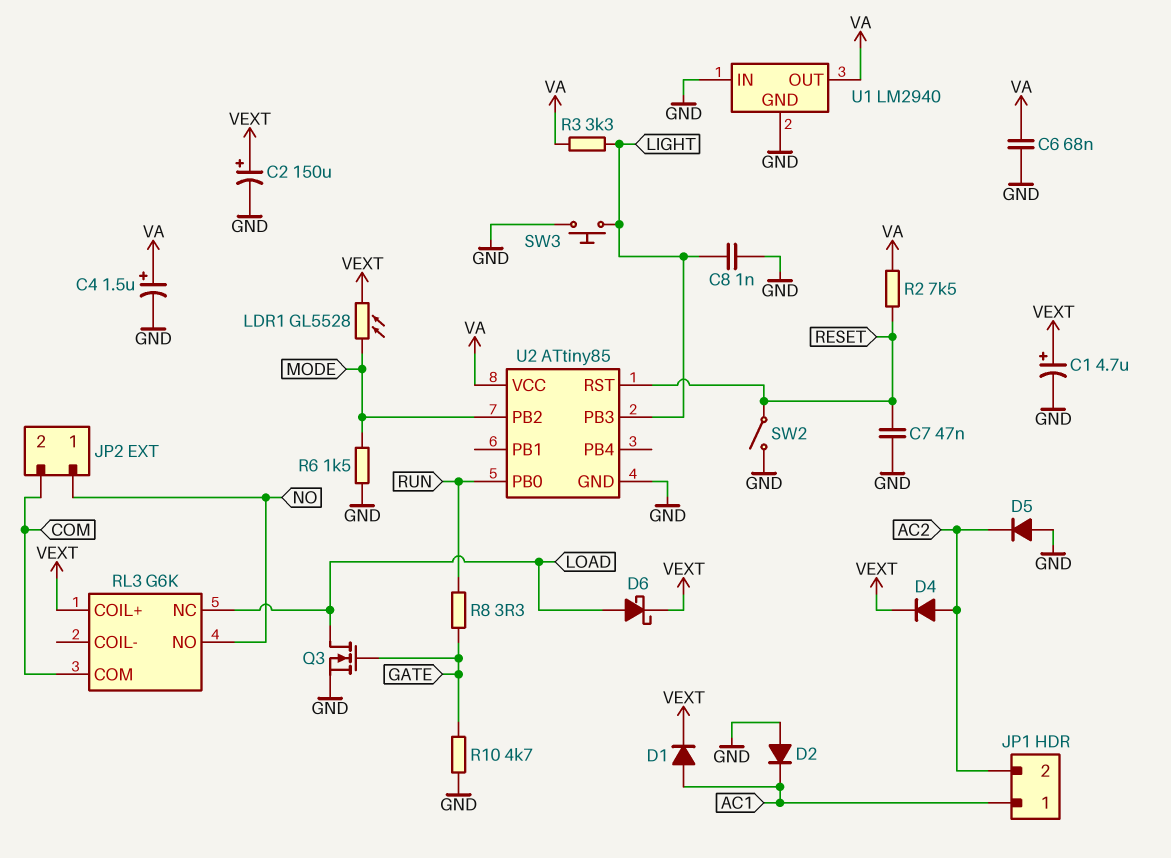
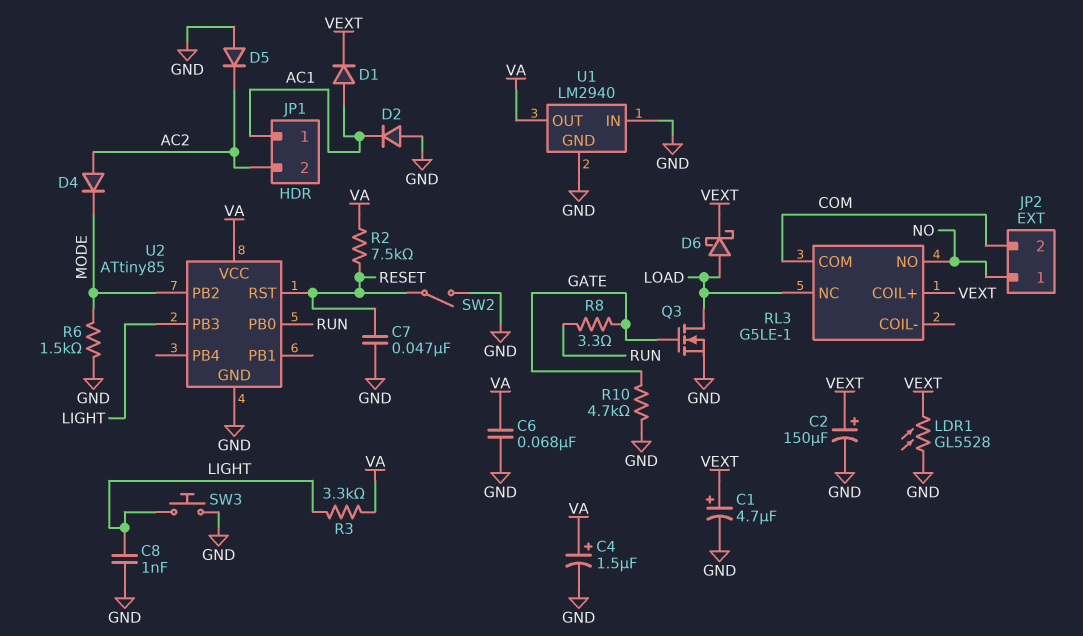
D4: diode (A AC2, K VEXT) -> diode (A AC2, K MODE)
LDR1: GL5528 (MODE, VEXT) -> GL5528 (GND, VEXT)
RL3: G6K -> G5LE-1

